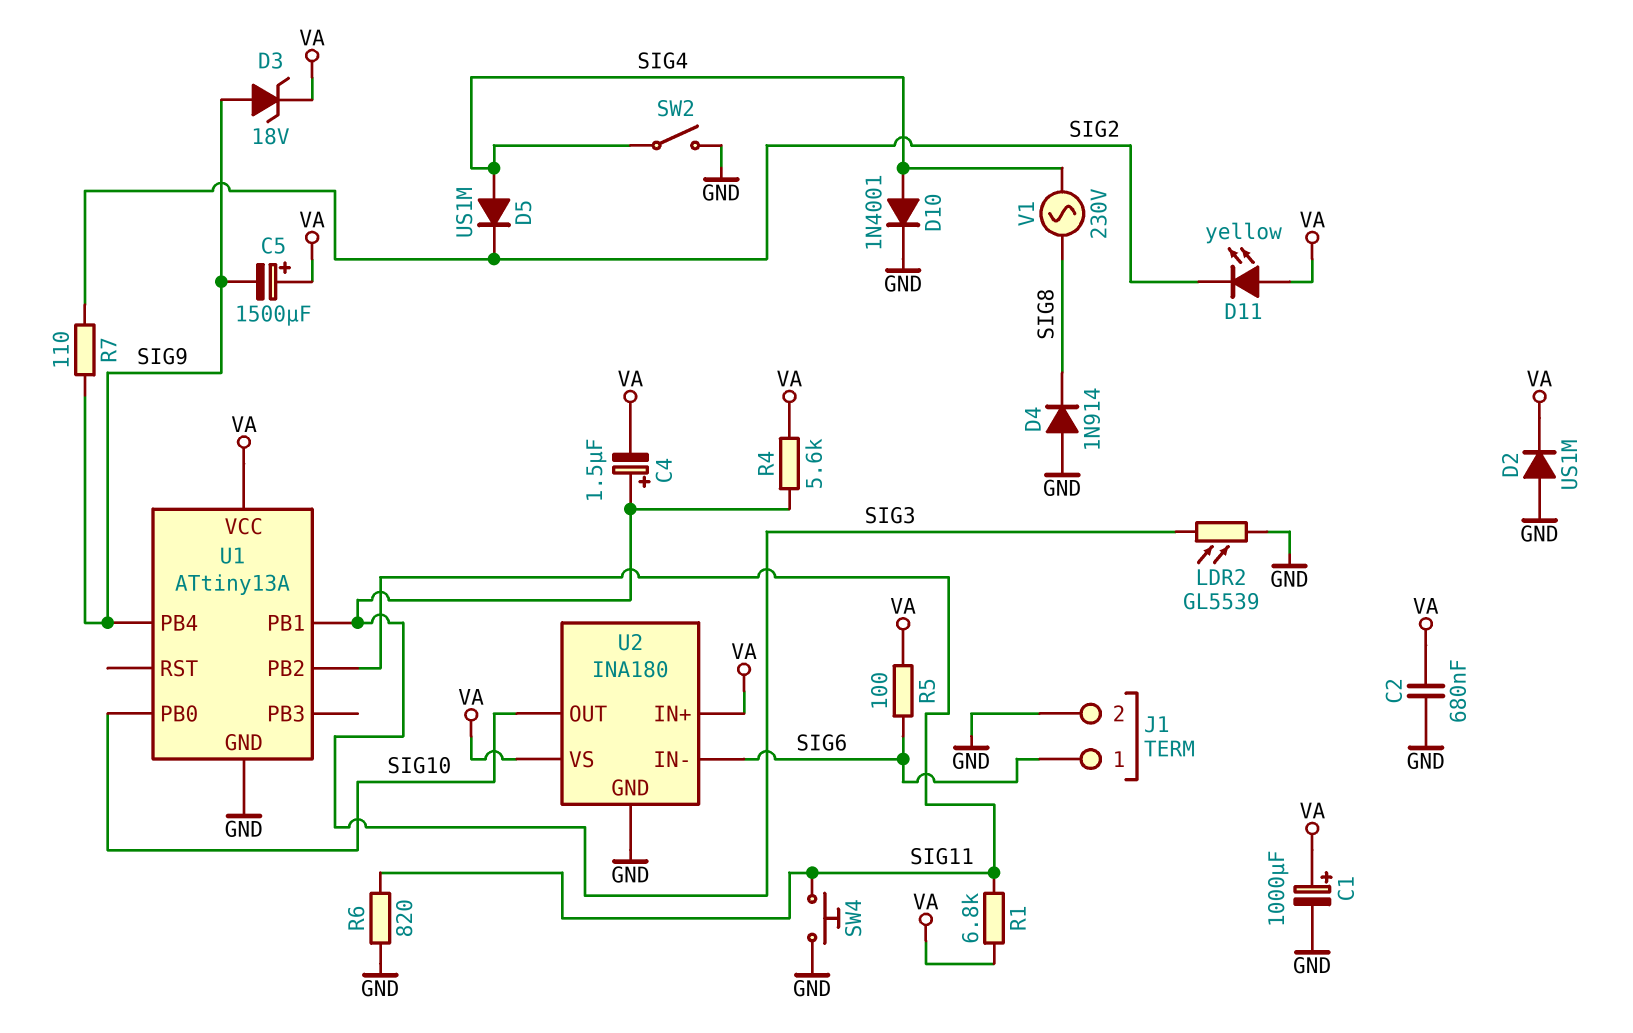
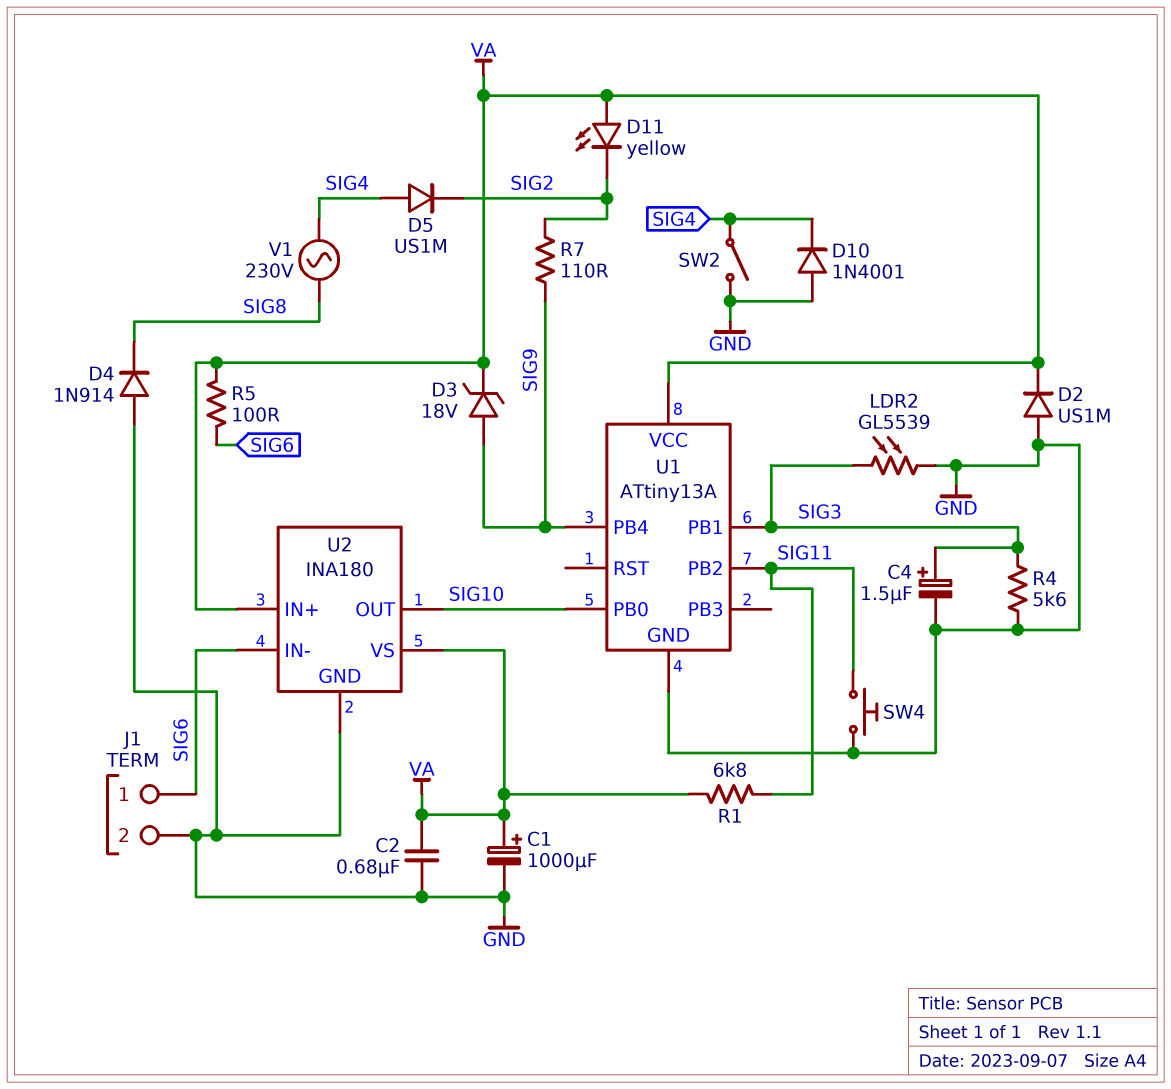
C4: 1.5uF (plus SIG3, minus VA) -> 1.5uF (plus SIG3, minus GND)
C5: 1500uF (plus VA, minus SIG9) -> none
D10: diode 1N4001 (A SIG4, K GND) -> diode 1N4001 (A GND, K SIG4)
R4: 5.6k (SIG3, VA) -> 5.6k (GND, SIG3)
R6: 820 (GND, SIG11) -> none

